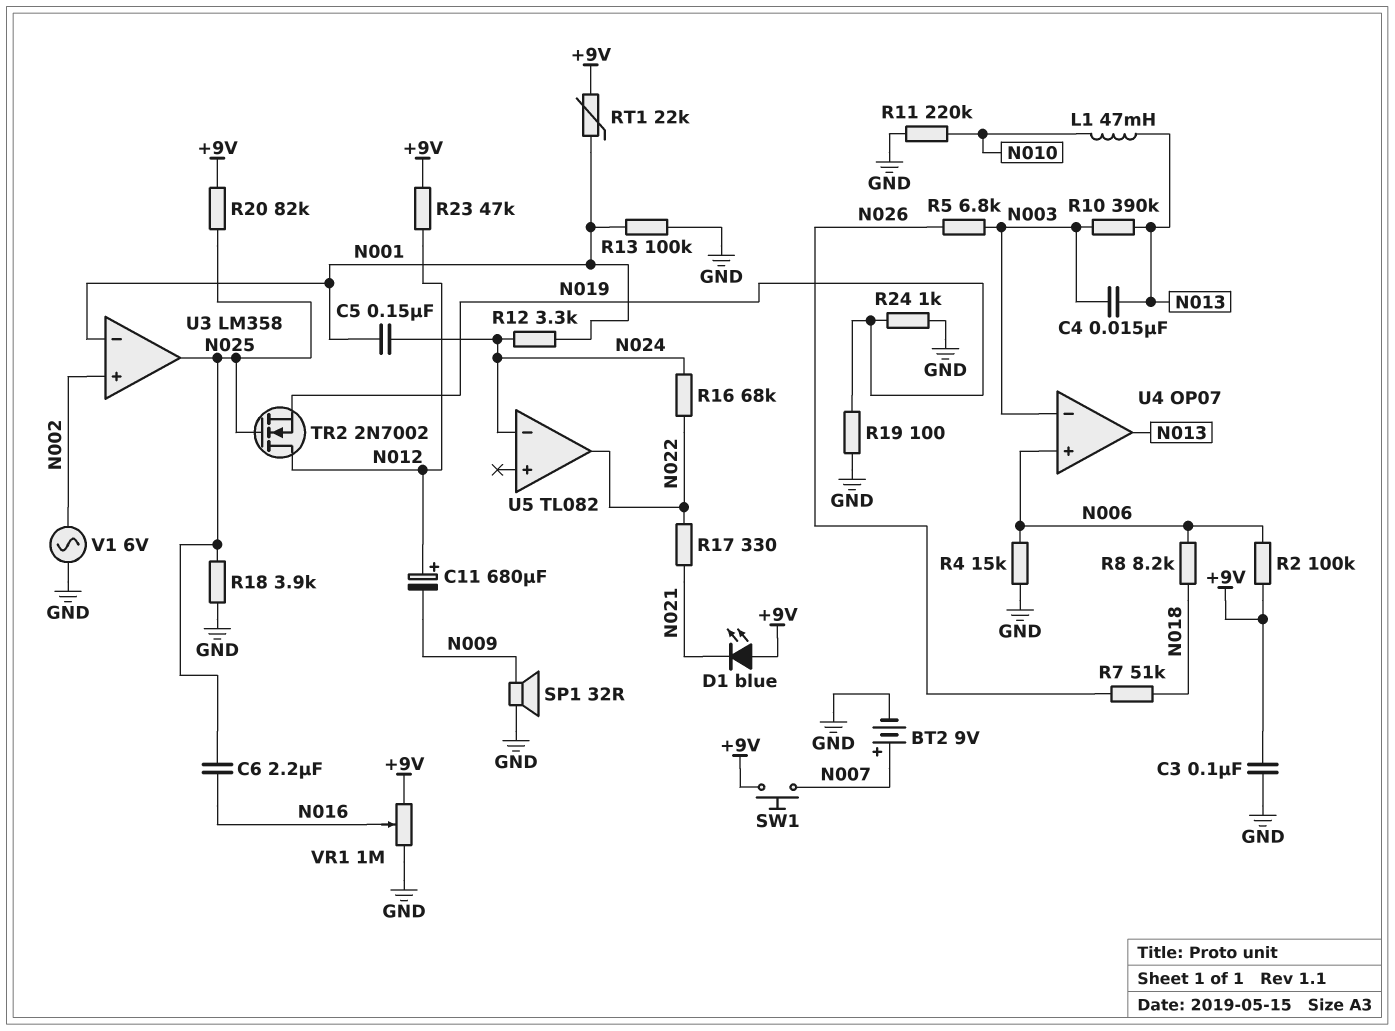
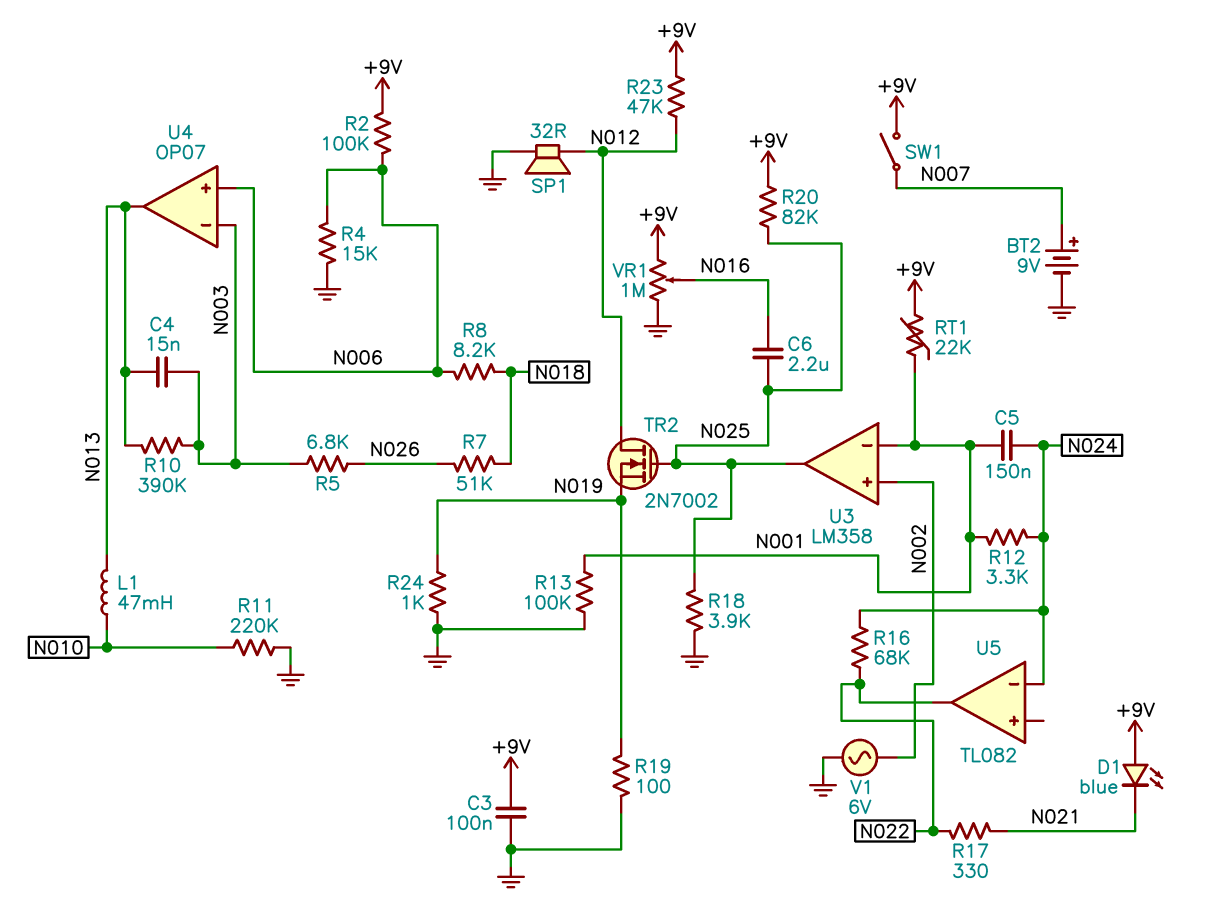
C11: 680uF (plus N012, minus N009) -> none
SP1: speaker 32R (GND, N009) -> speaker 32R (GND, N012)
SW1: button (+9V, N007) -> switch (+9V, N007)

